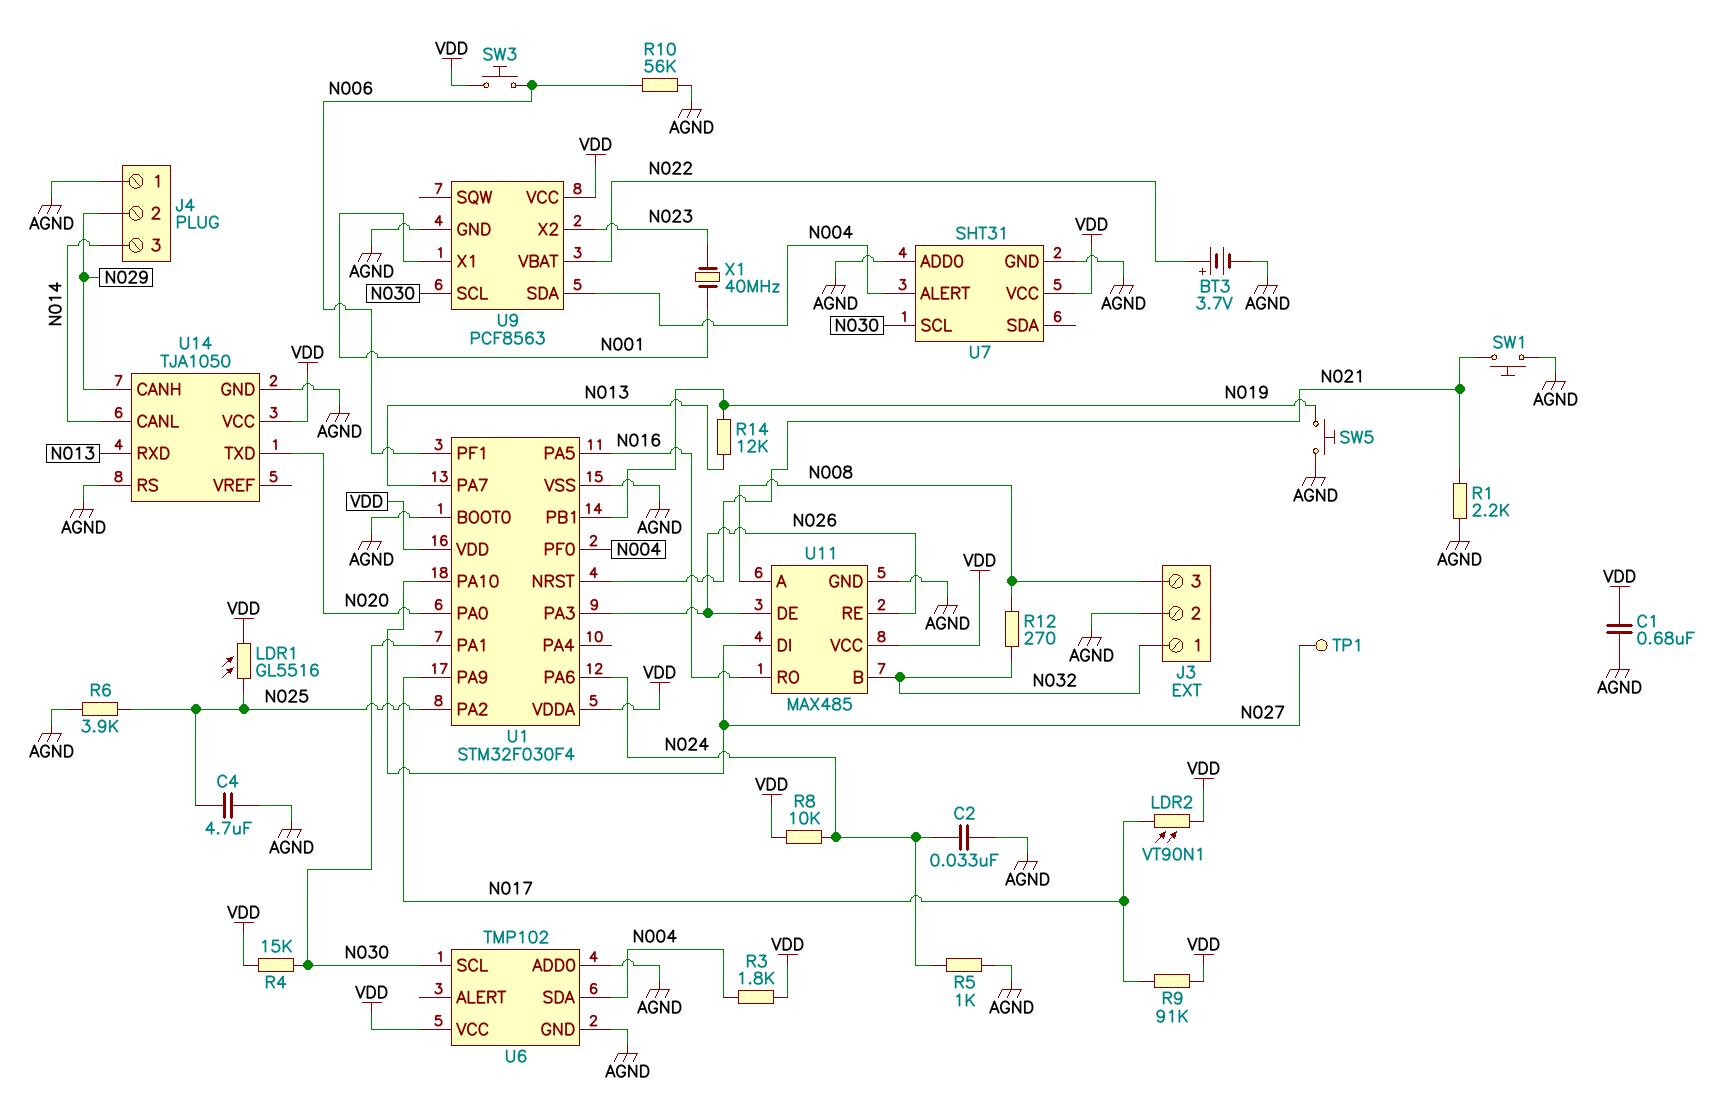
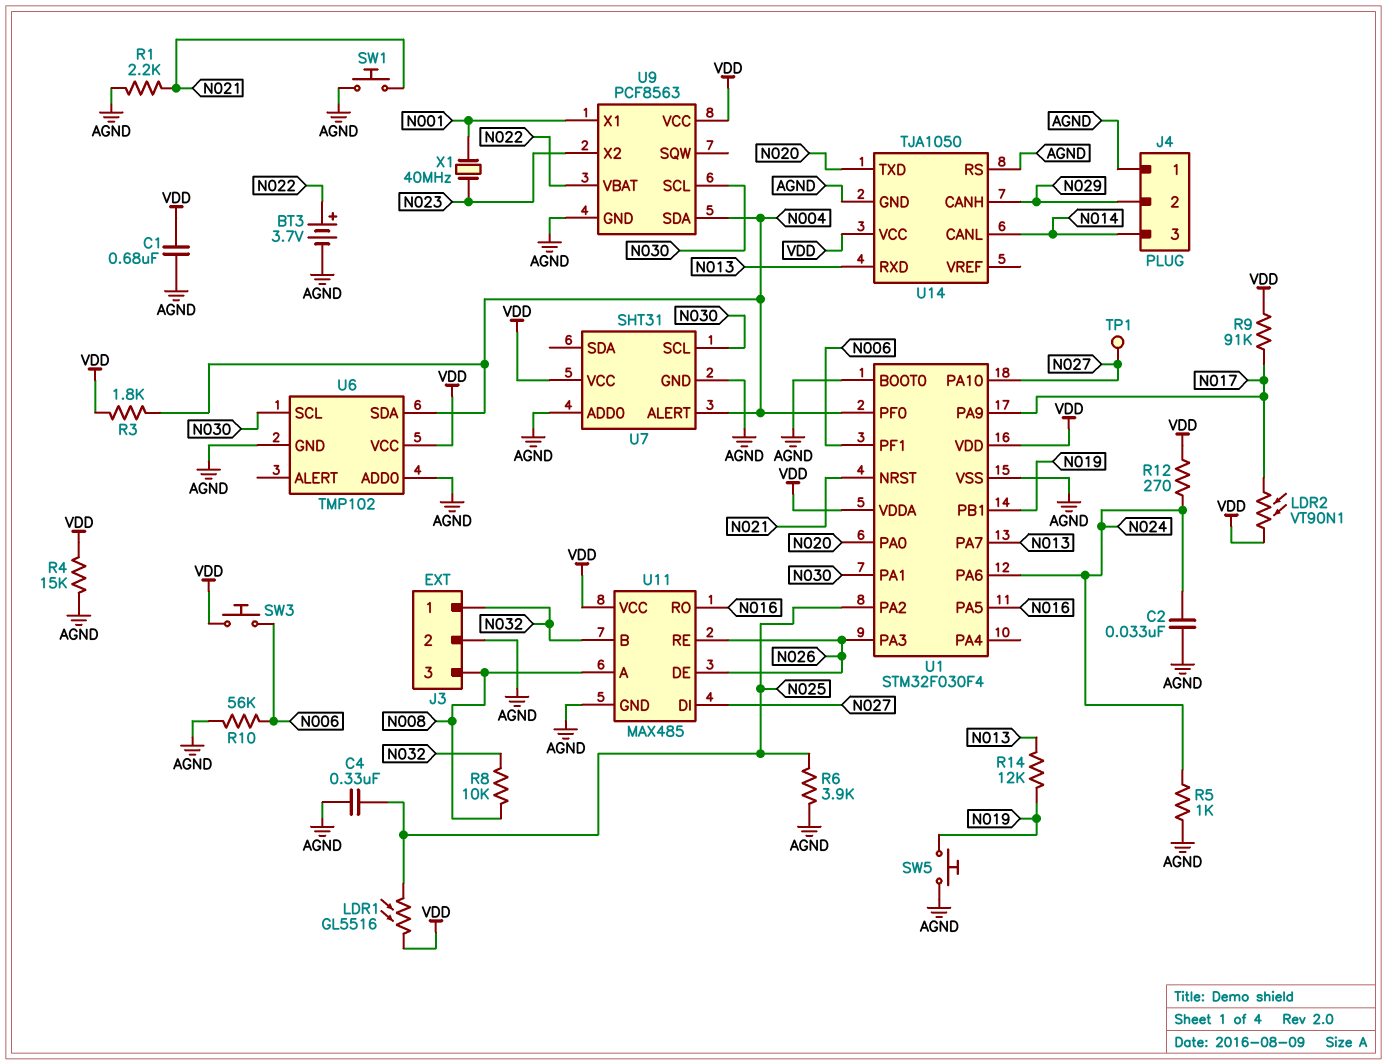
C4: 4.7uF (AGND, N025) -> 330nF (AGND, N025)
R4: 15k (N030, VDD) -> 15k (AGND, VDD)
R8: 10k (N024, VDD) -> 10k (N008, N032)
R12: 270 (N008, N032) -> 270 (N024, VDD)

